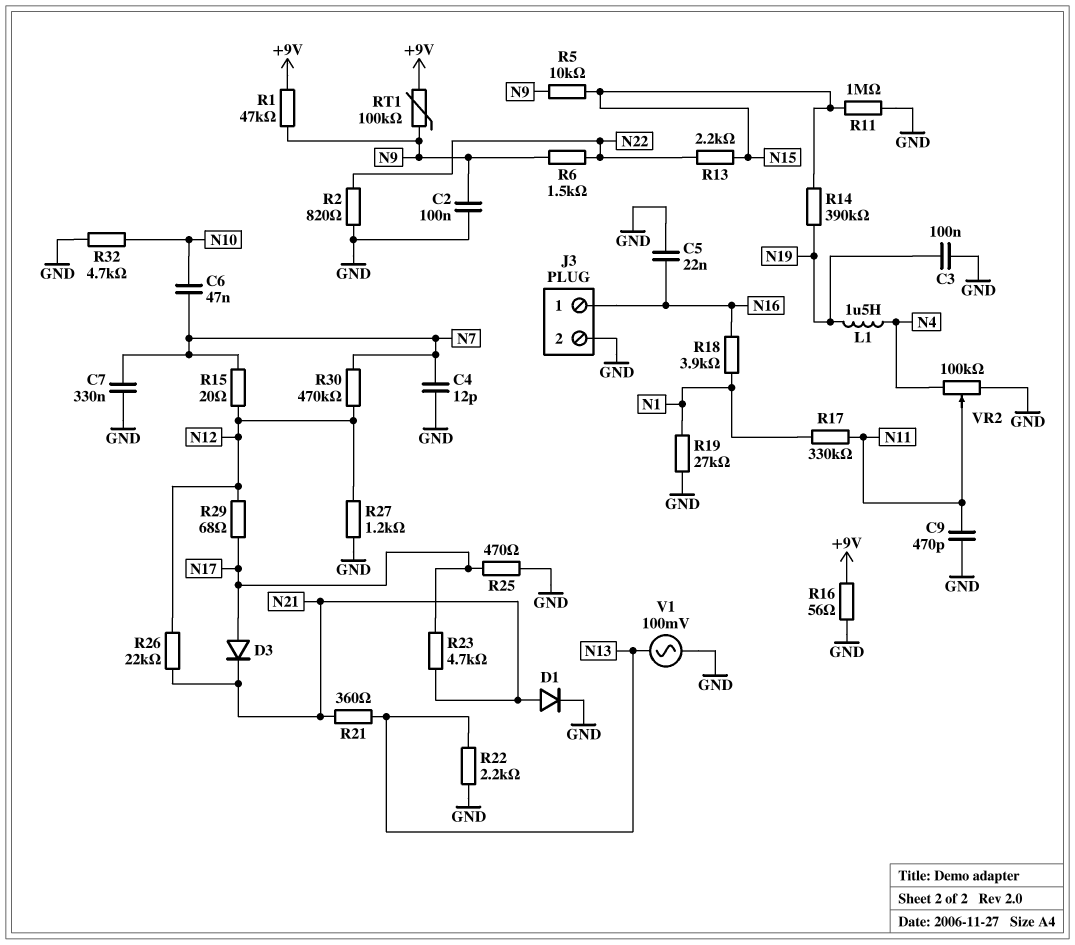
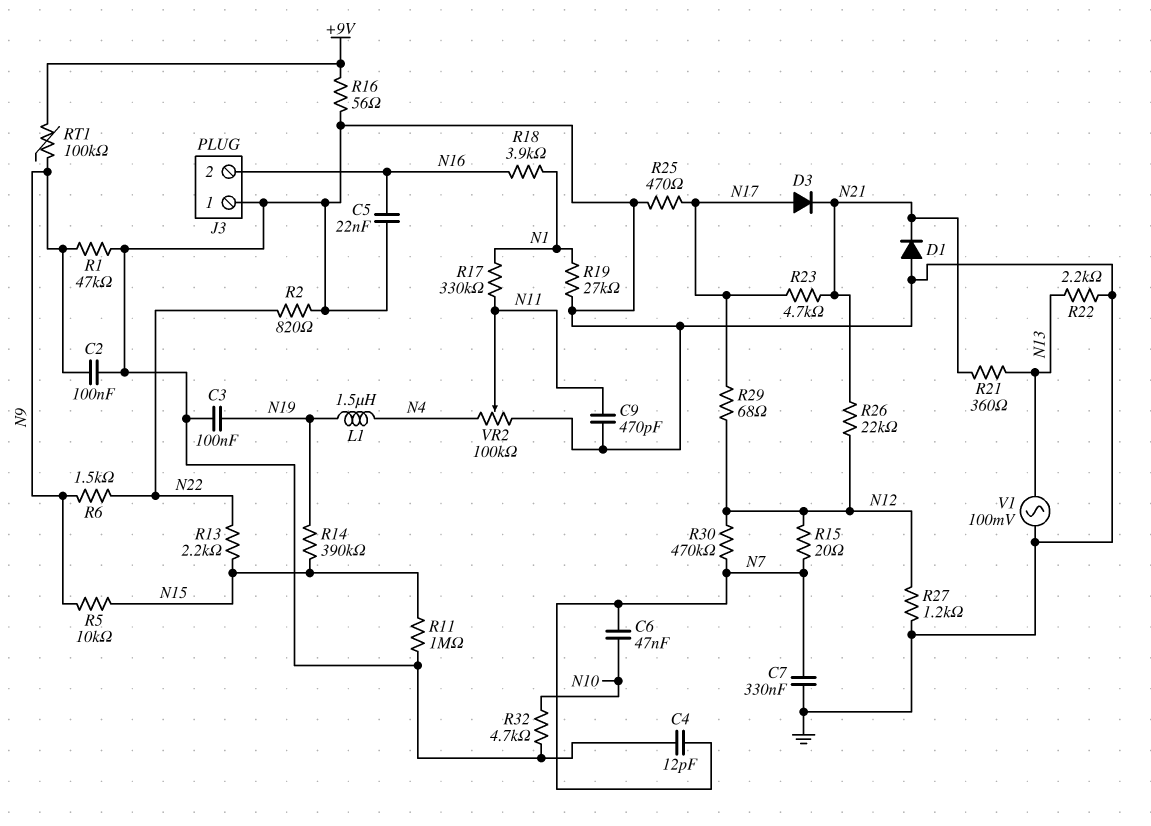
D1: diode (A N21, K GND) -> diode (A GND, K N21)
J3 pin 1: N16 -> GND
J3 pin 2: GND -> N16
R1: 47k (+9V, N9) -> 47k (GND, N9)

